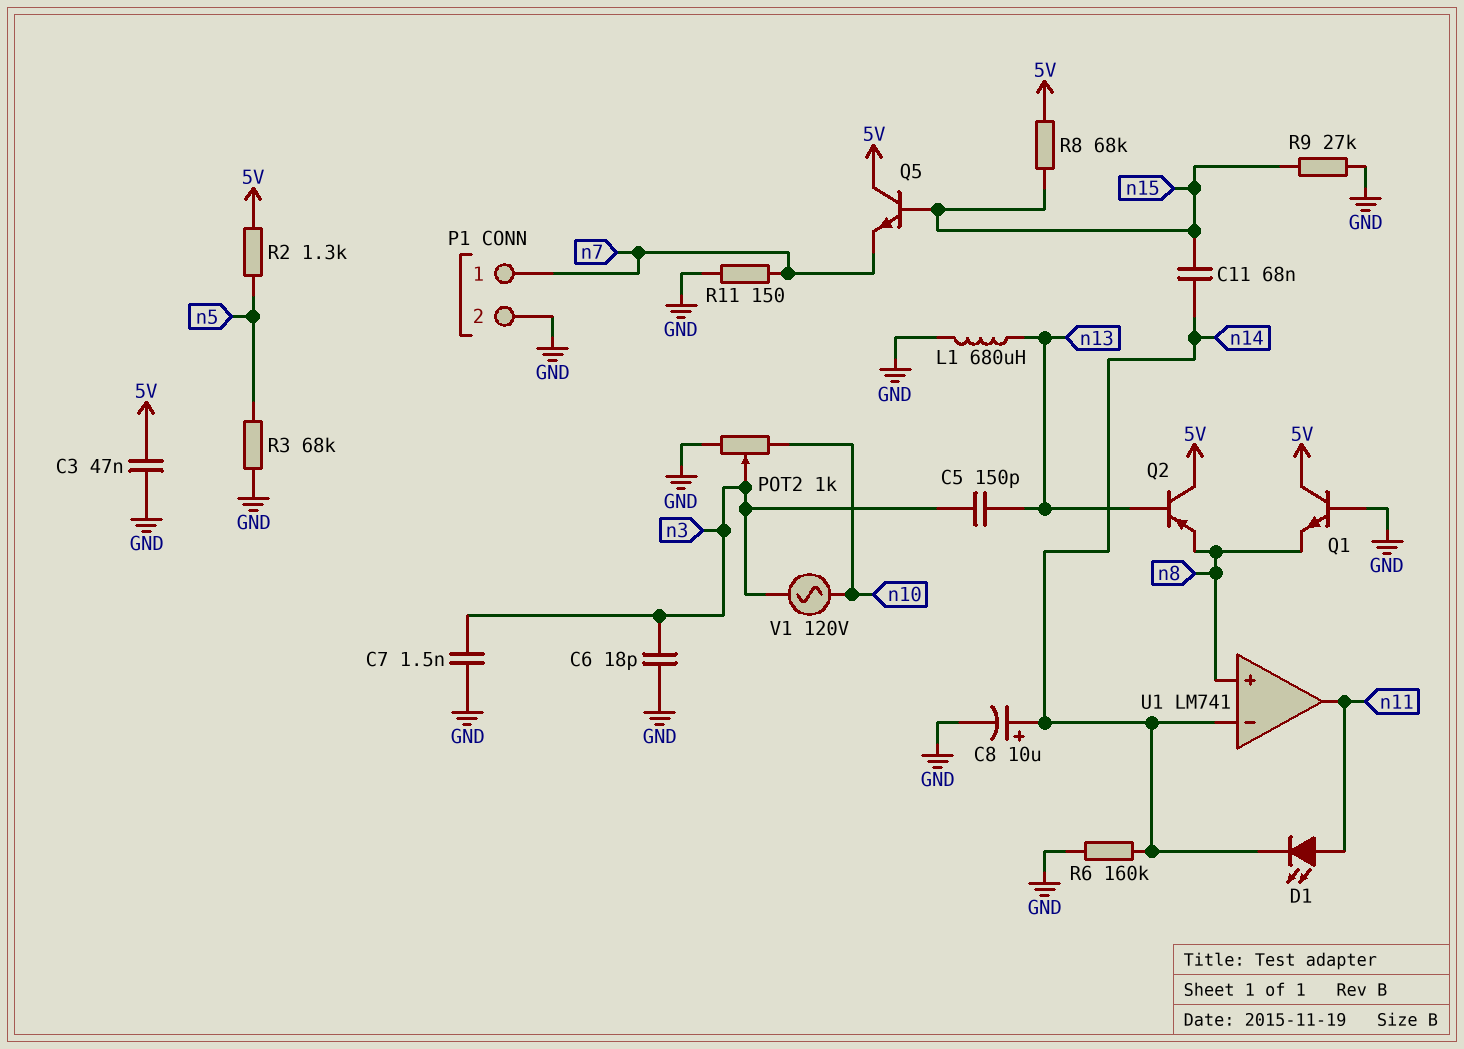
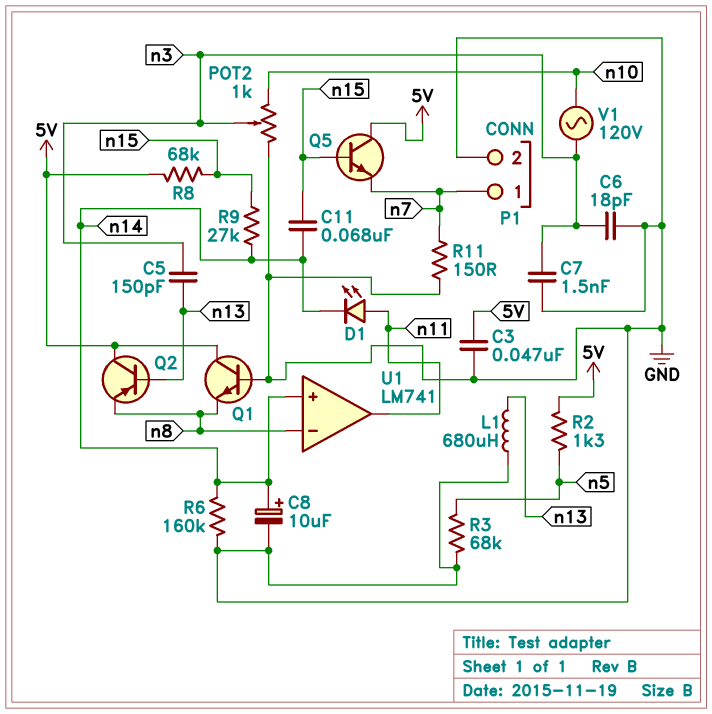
R9: 27k (GND, n15) -> 27k (n14, n15)
U1 pin in+: n8 -> n14
U1 pin in-: n14 -> n8

